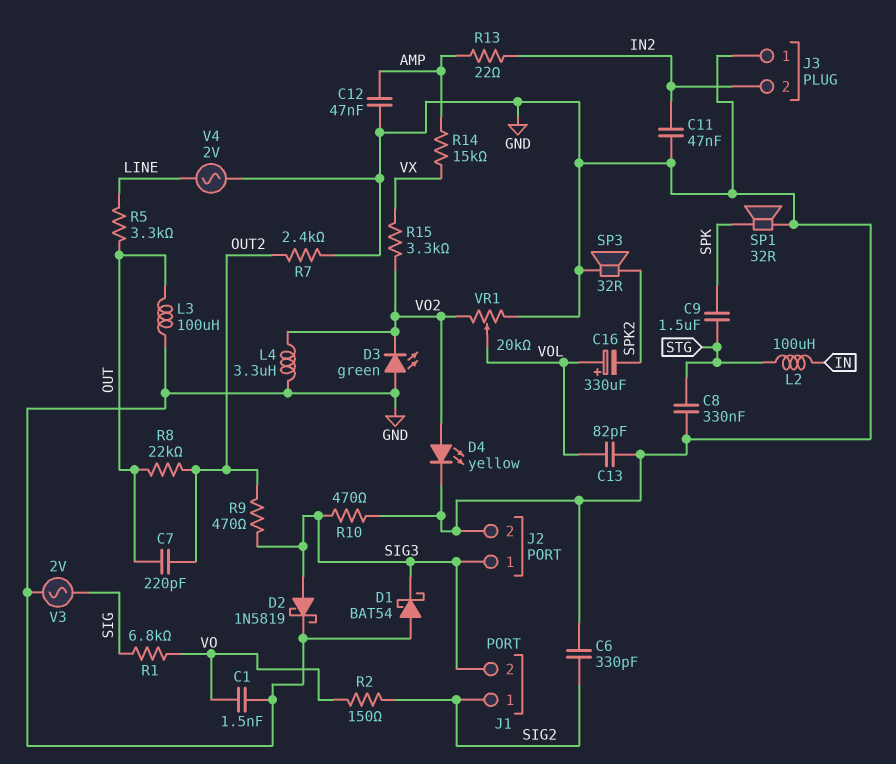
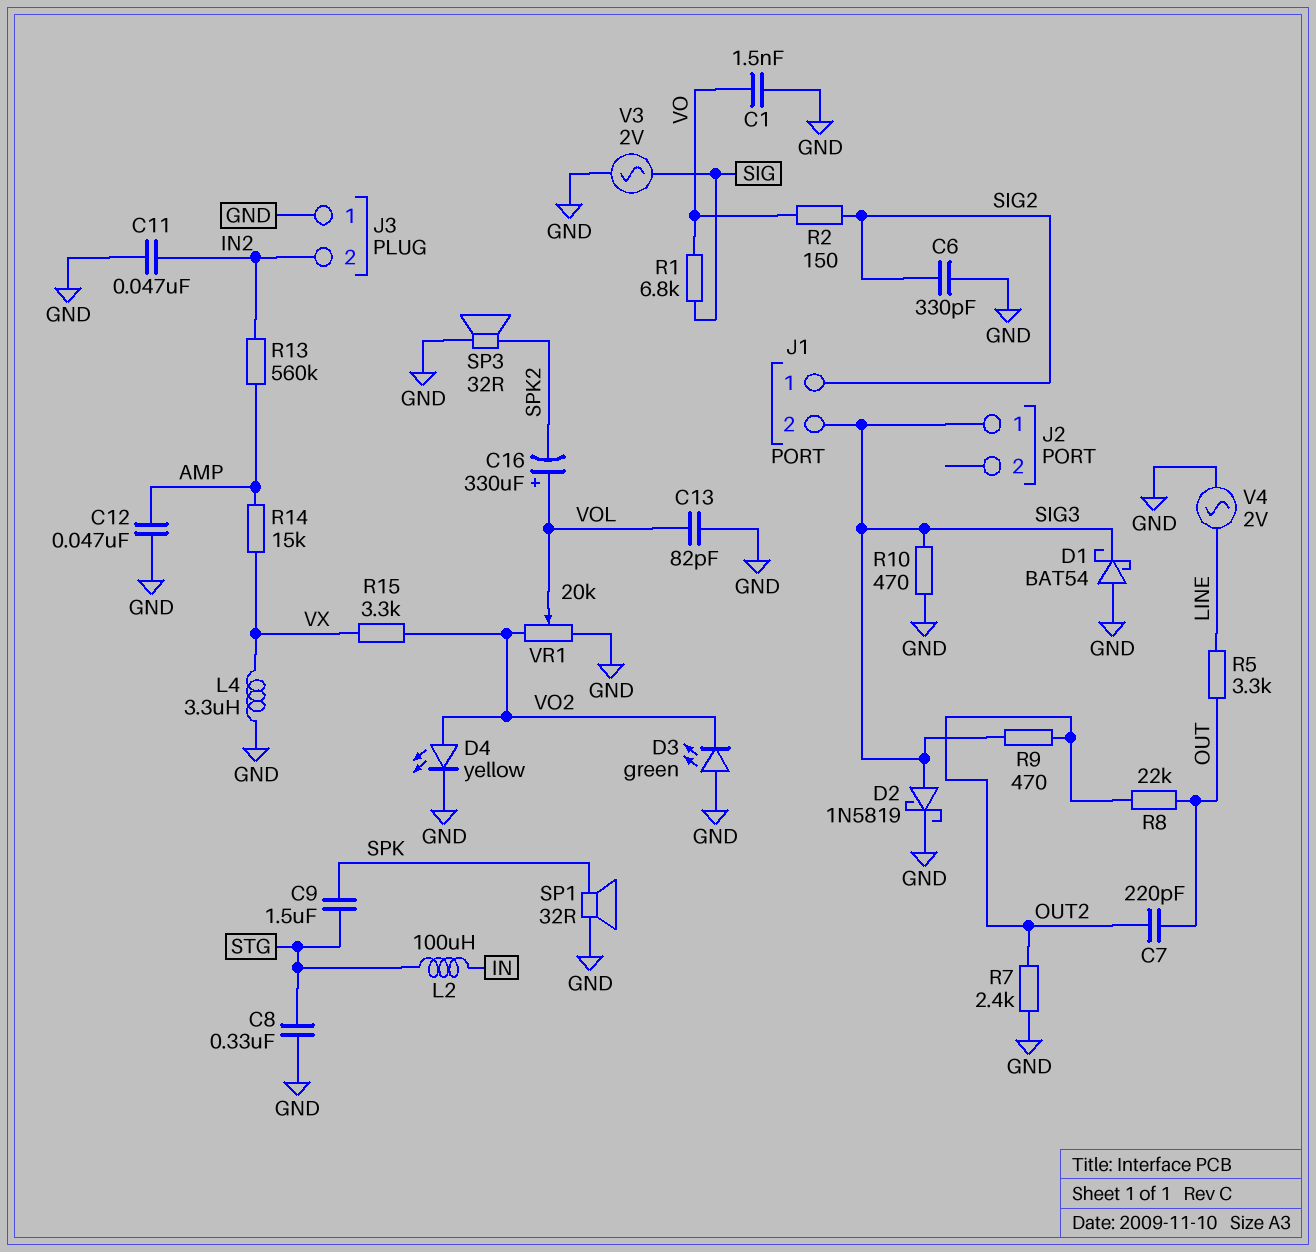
J2 pin 2: GND -> none
L3: 100uH (GND, OUT) -> none
L4: 3.3uH (GND, VO2) -> 3.3uH (GND, VX)
R13: 22 (AMP, IN2) -> 560k (AMP, IN2)

